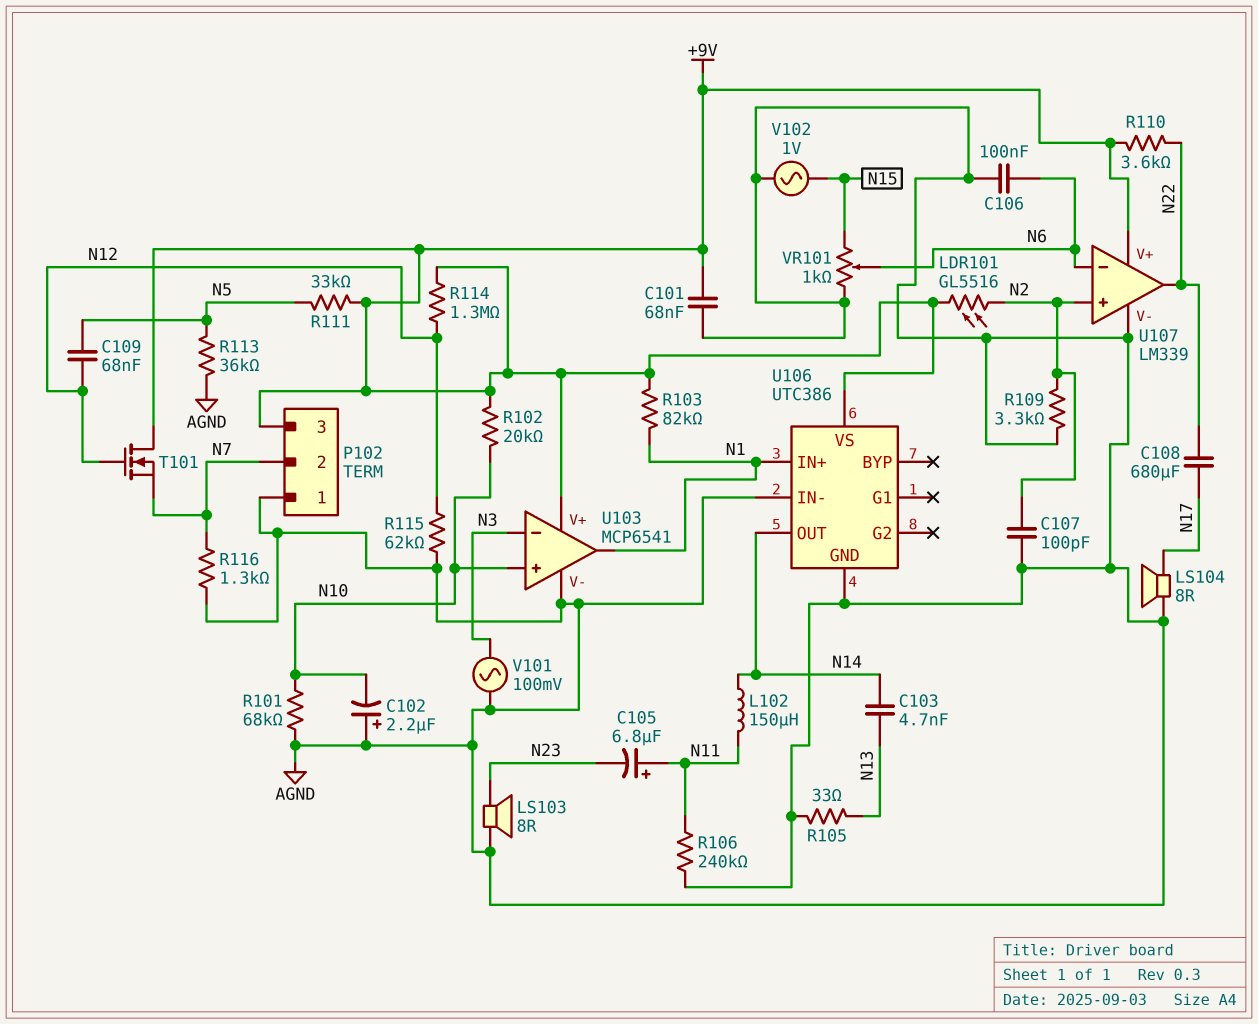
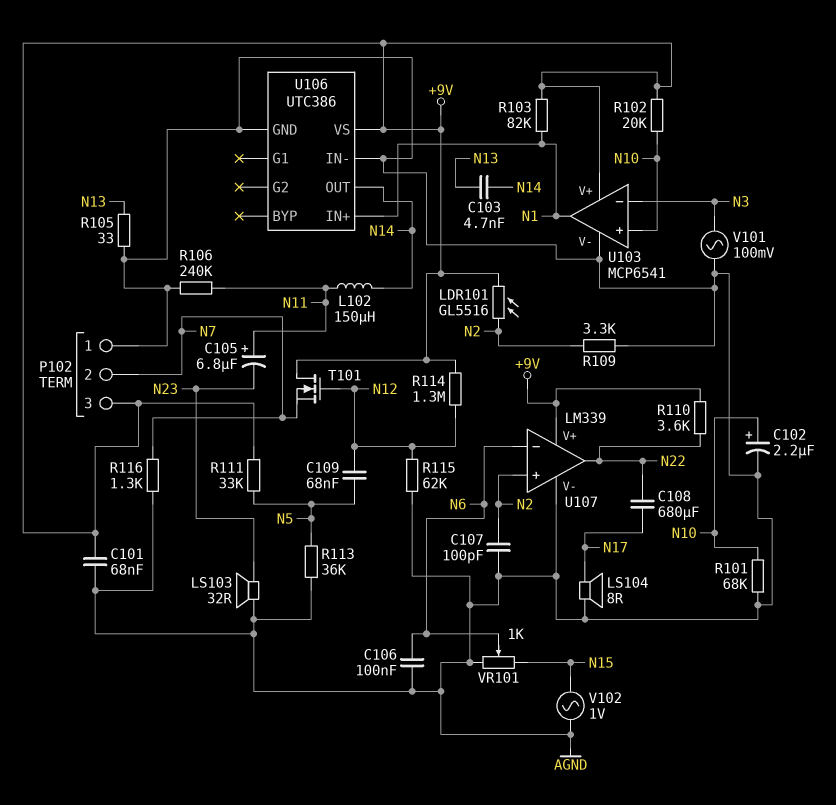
C102: 2.2uF (plus AGND, minus N10) -> 2.2uF (plus N10, minus AGND)
LS103: speaker 8R (AGND, N23) -> speaker 32R (AGND, N23)

